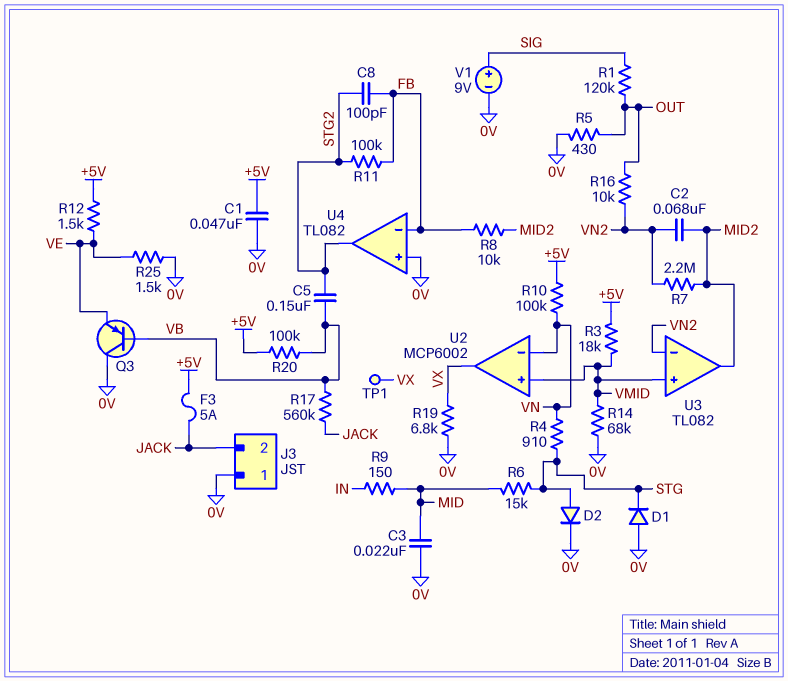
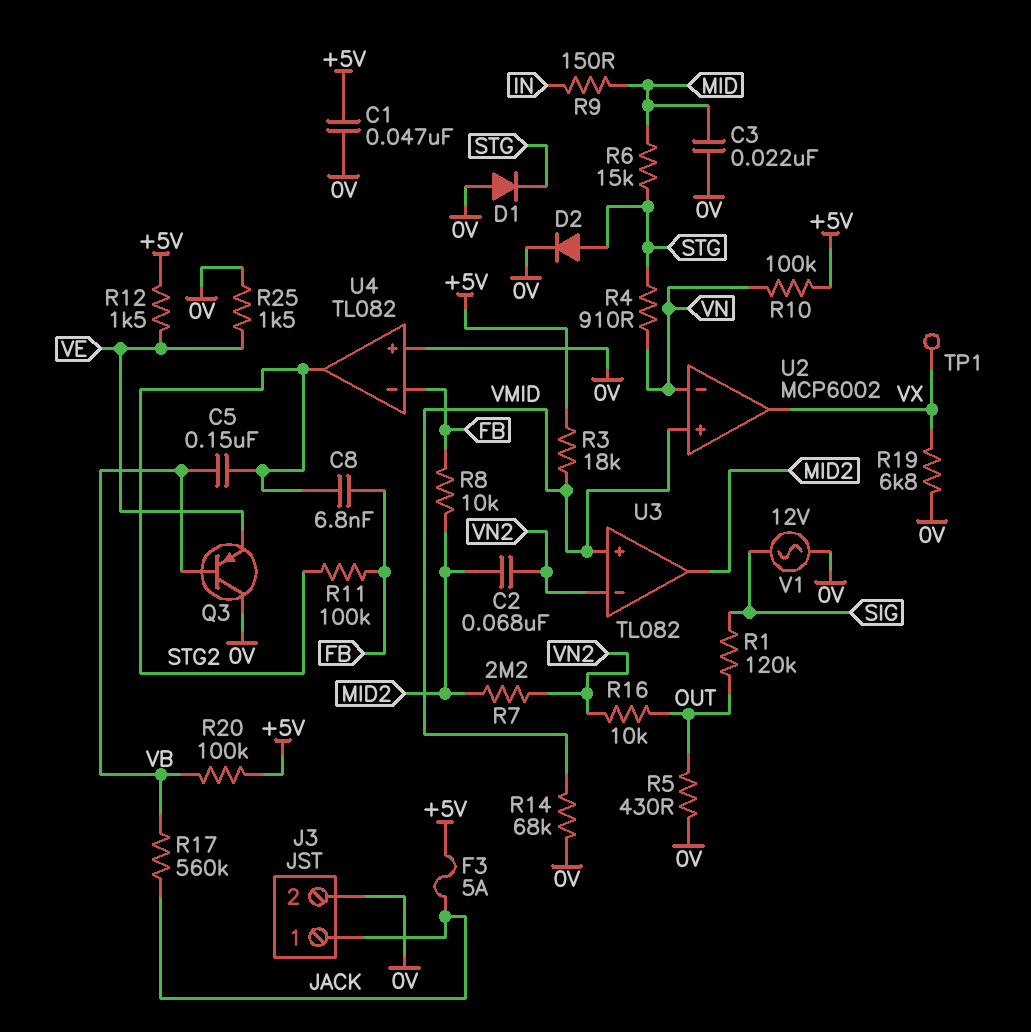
C8: 100pF (FB, STG2) -> 6.8nF (FB, STG2)
J3 pin 1: 0V -> JACK
J3 pin 2: JACK -> 0V
V1: 9V (plus SIG, minus 0V) -> AC 12V (0V, SIG)

